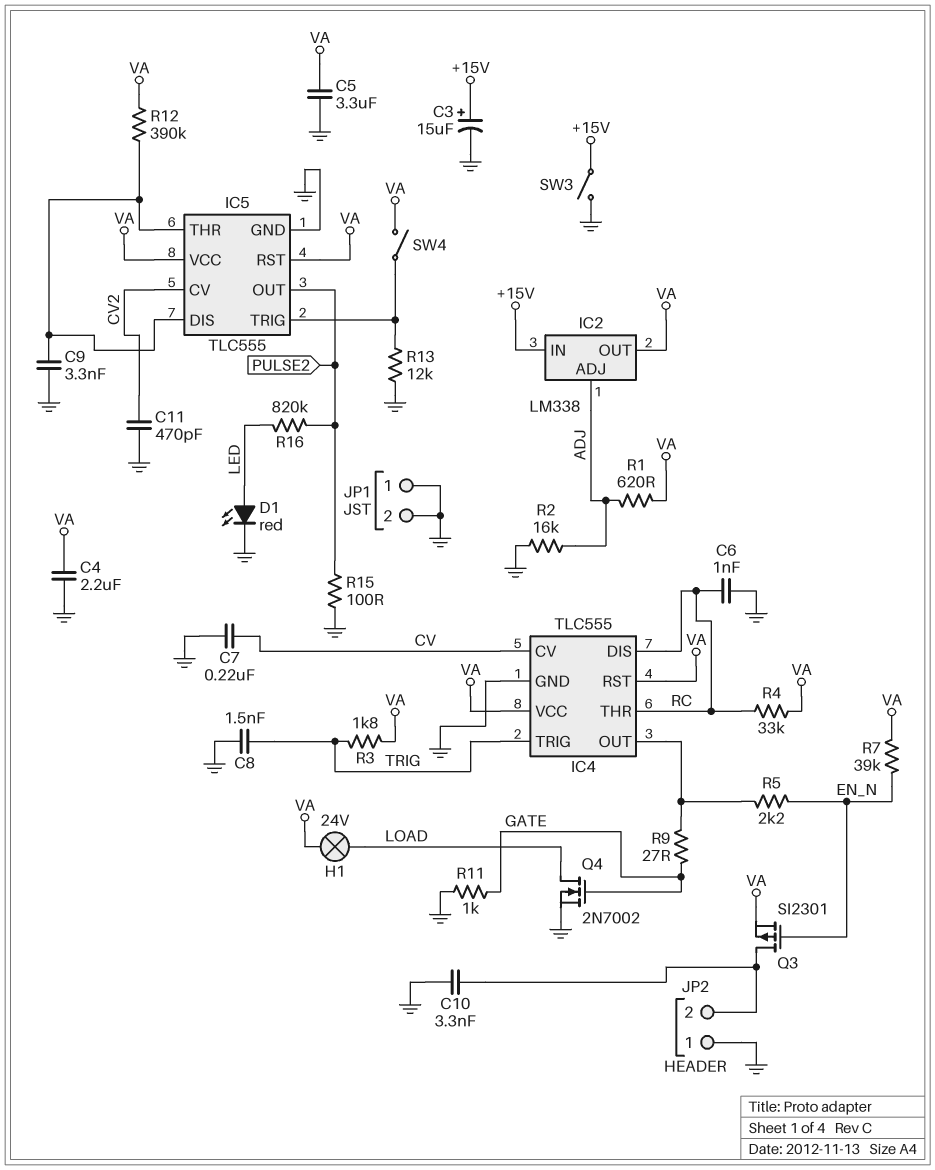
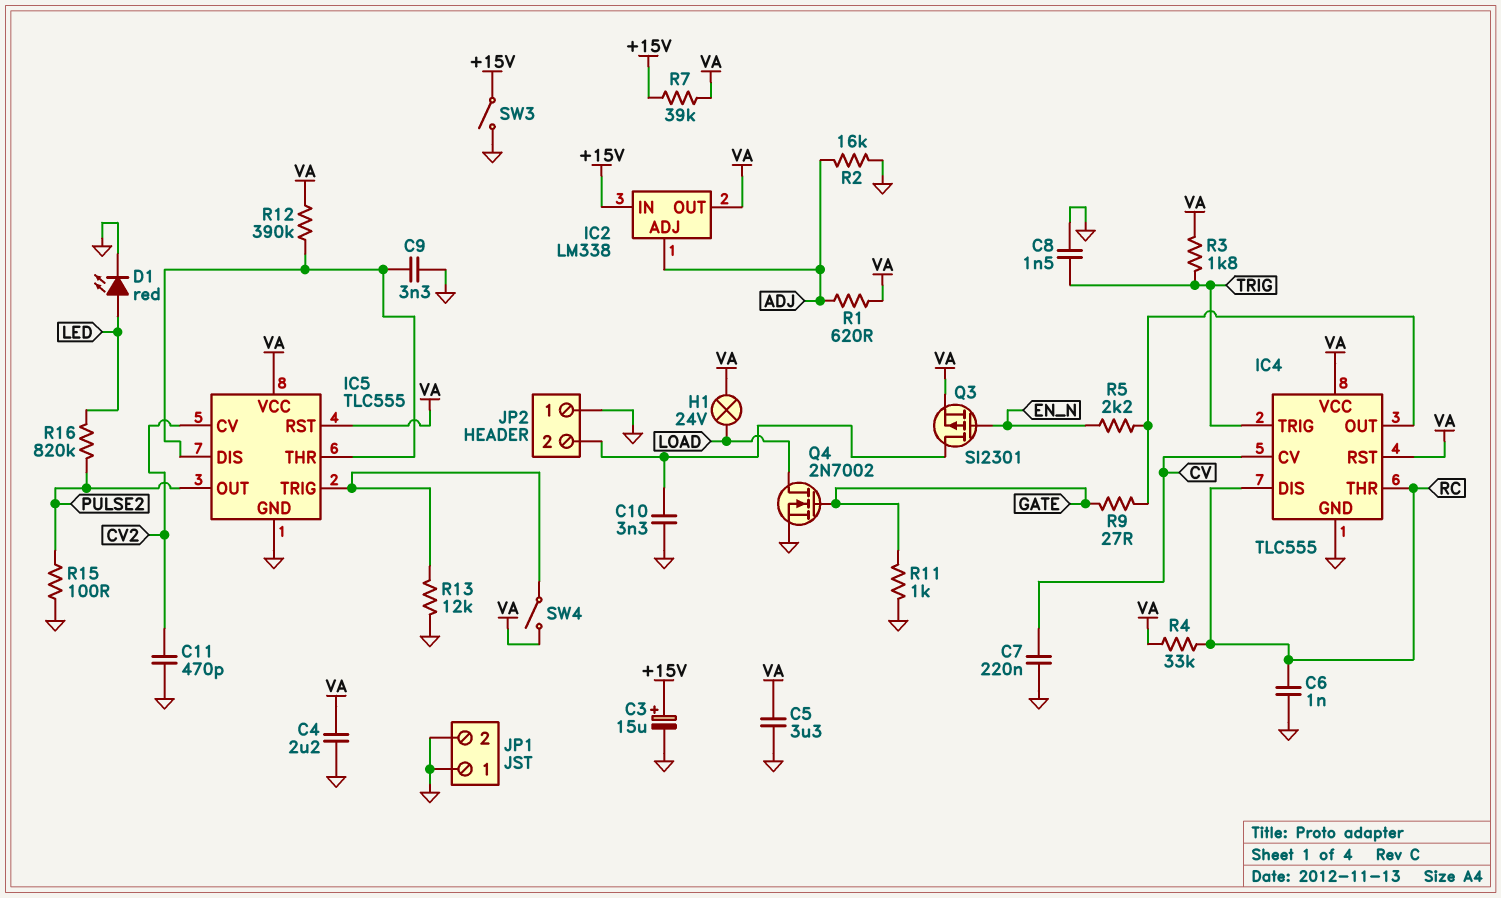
R7: 39k (EN_N, VA) -> 39k (+15V, VA)

